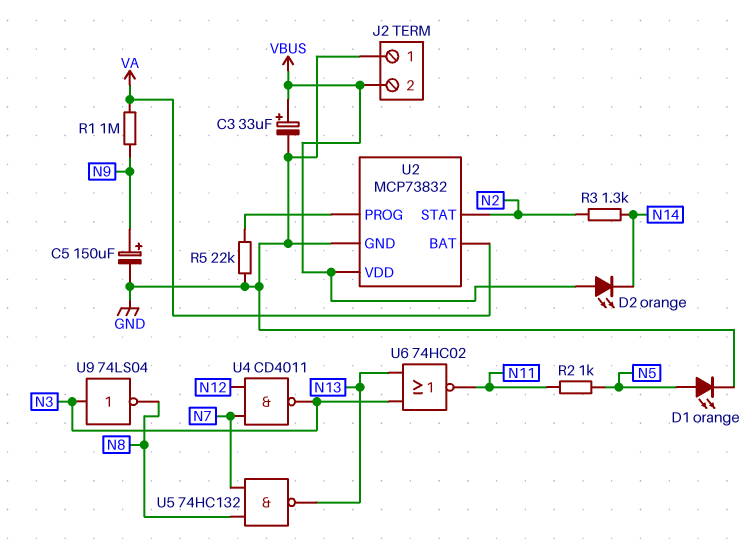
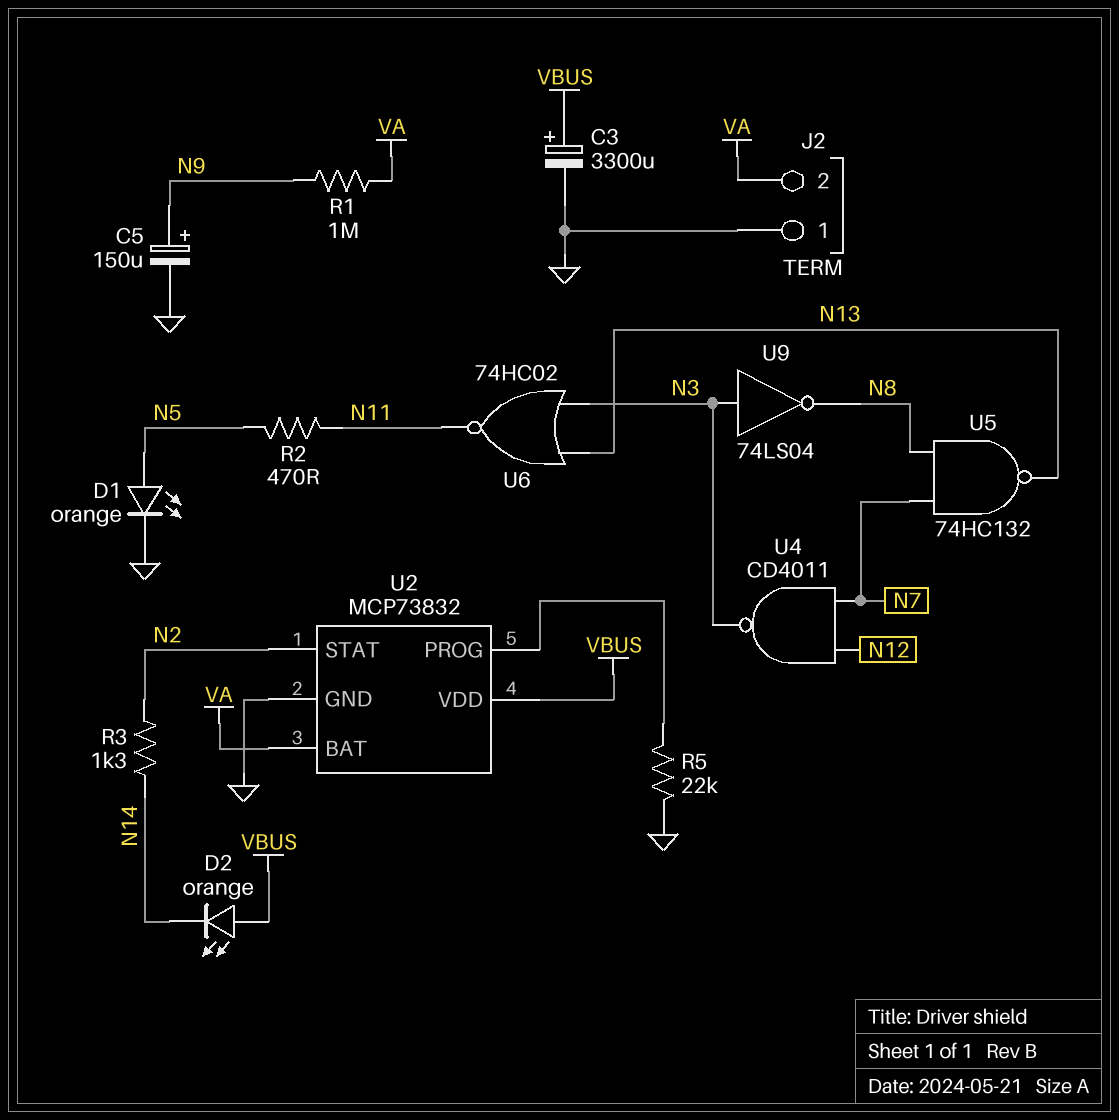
C3: 33uF (plus VBUS, minus GND) -> 3300uF (plus VBUS, minus GND)
J2 pin 2: VBUS -> VA
R2: 1k (N5, N11) -> 470 (N5, N11)

